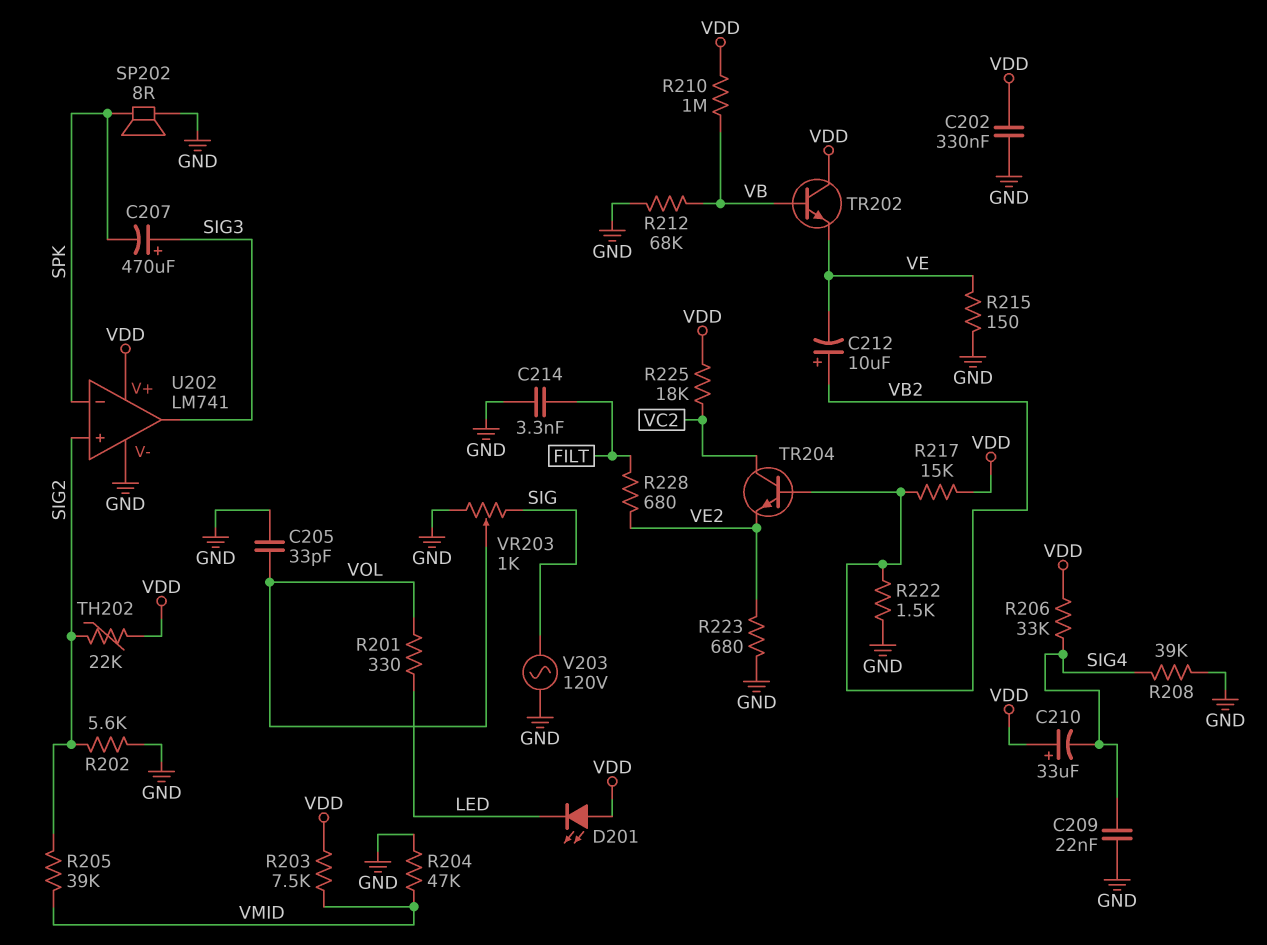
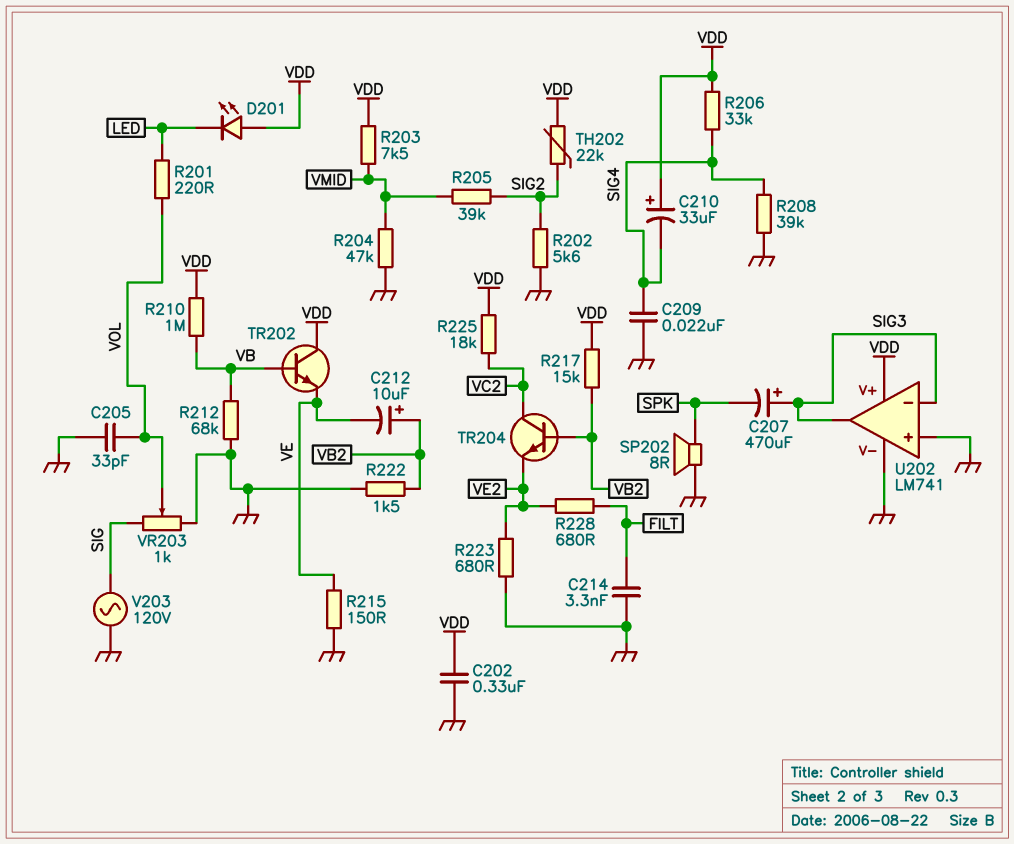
R201: 330 (LED, VOL) -> 220 (LED, VOL)
U202 pin in+: SIG2 -> GND
U202 pin in-: SPK -> SIG3

